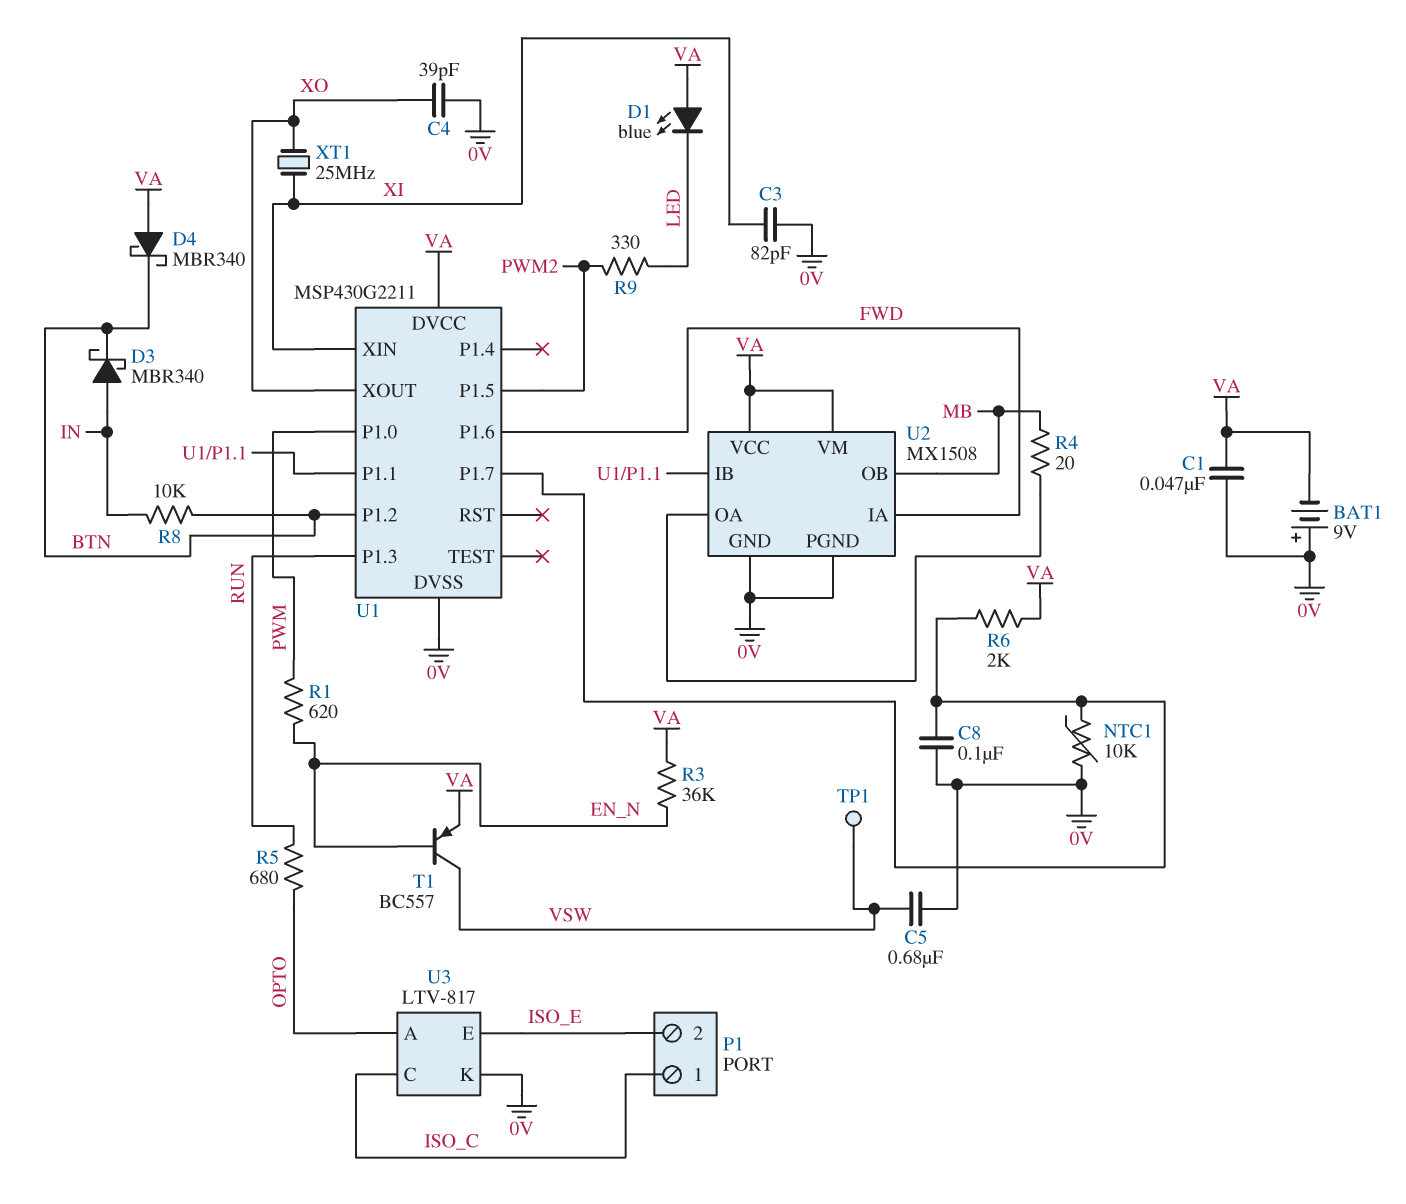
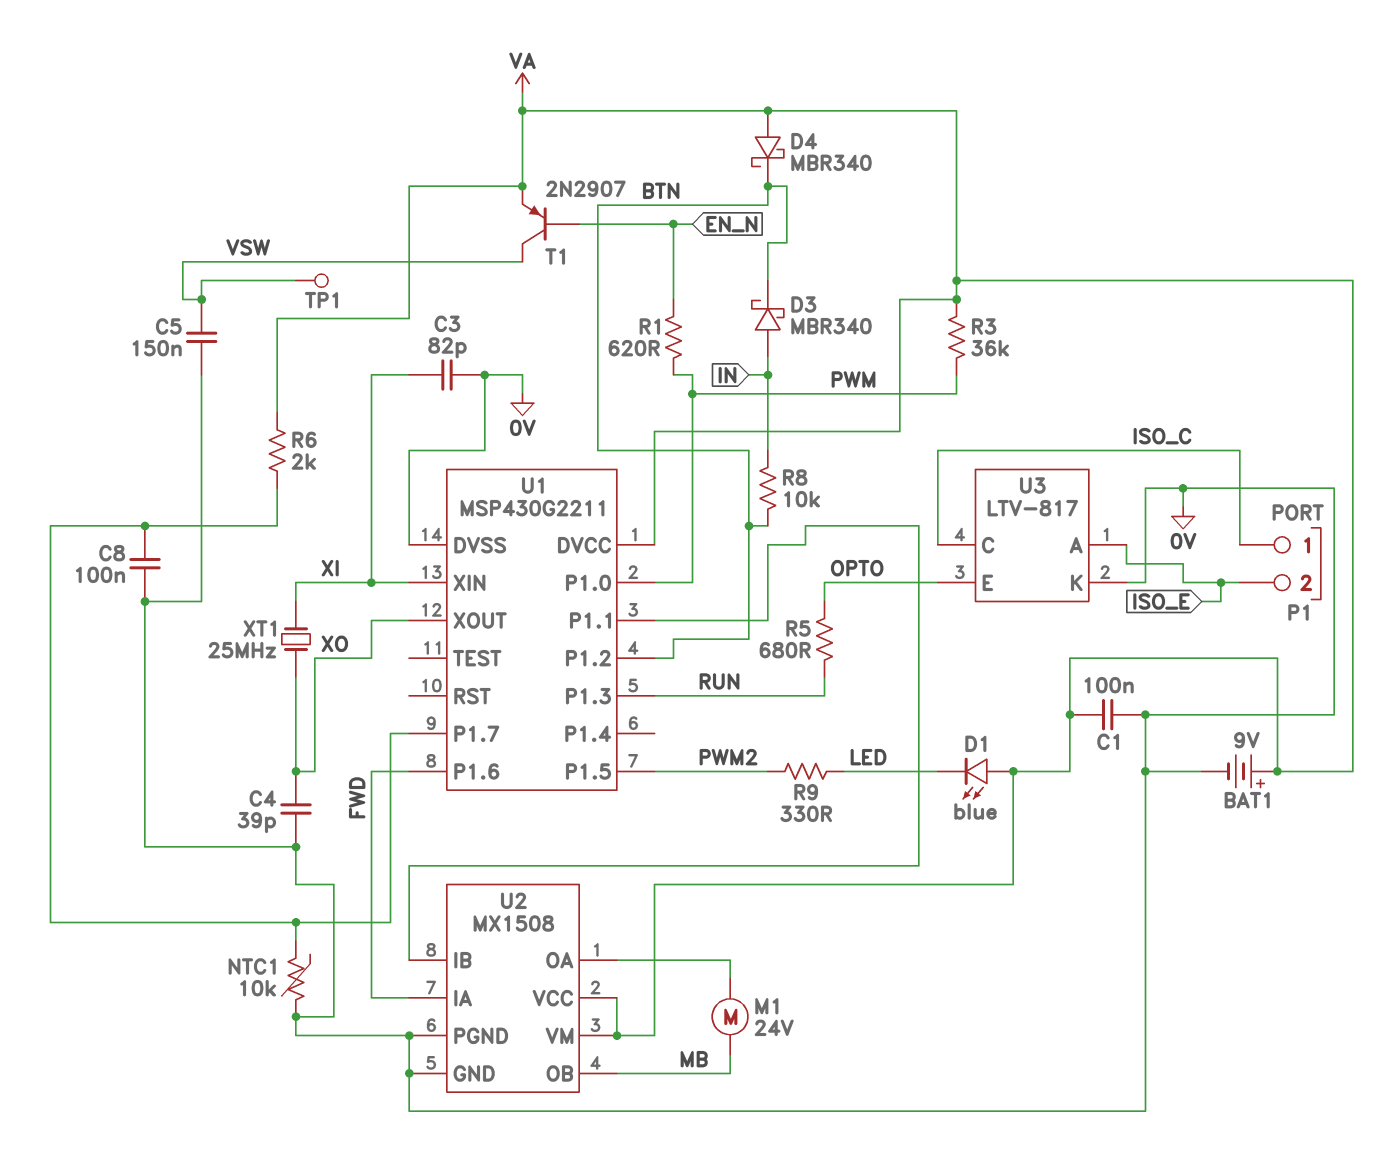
BAT1: 9V (plus 0V, minus VA) -> 9V (plus VA, minus 0V)
C1: 47nF (0V, VA) -> 100nF (0V, VA)
C5: 680nF (0V, VSW) -> 150nF (0V, VSW)
M1: none -> motor 24V (MB, U2/OA)
R3: 36k (EN_N, VA) -> 36k (PWM, VA)
R4: 20 (MB, U2/OA) -> none
T1: PNP BC557 (B EN_N, C VSW, E VA) -> PNP 2N2907 (B EN_N, C VSW, E VA)
U3 pin A: OPTO -> ISO_E
U3 pin E: ISO_E -> OPTO

